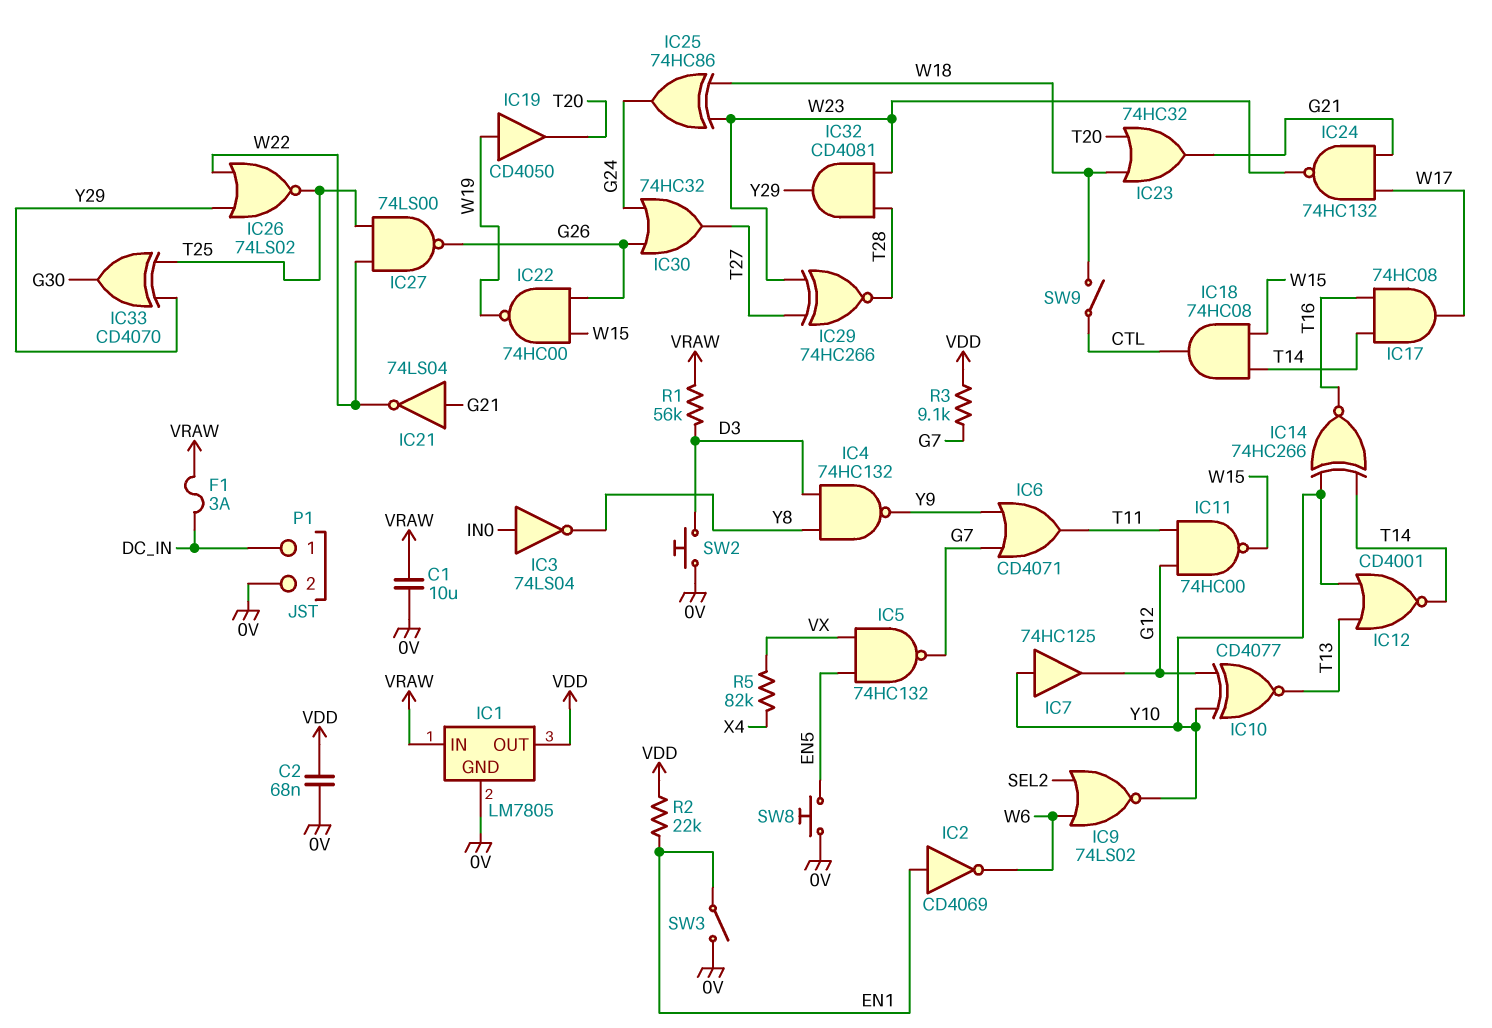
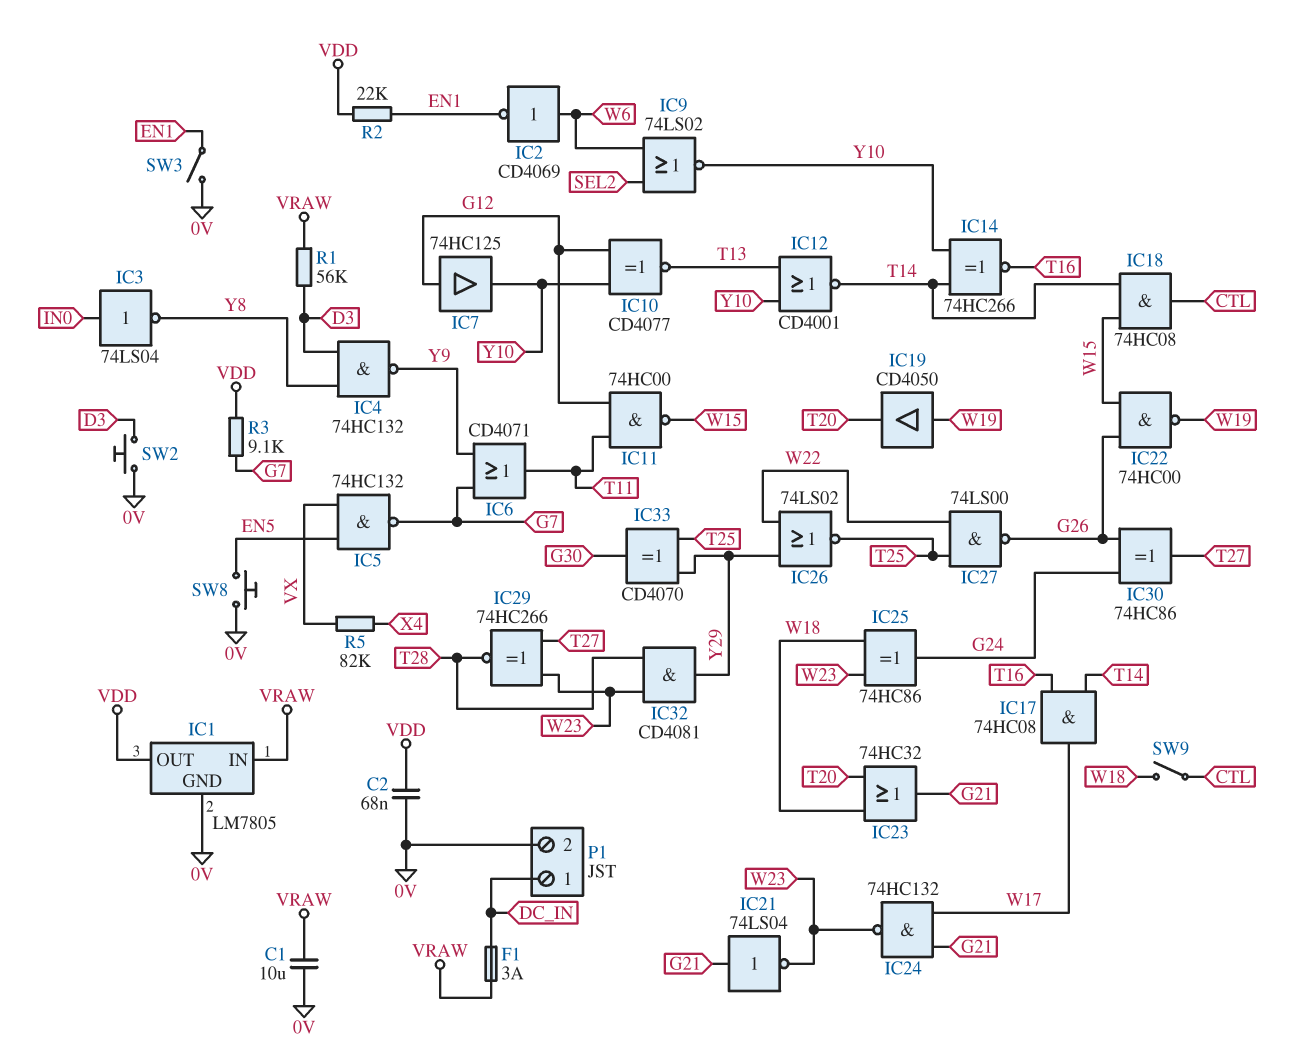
IC2: NOT CD4069 (in EN1, out W6) -> NOT CD4069 (in W6, out EN1)
IC7: buffer 74HC125 (in Y10, out G12) -> buffer 74HC125 (in G12, out Y10)
IC21: NOT 74LS04 (in G21, out W22) -> NOT 74LS04 (in G21, out W23)
IC30: OR 74HC32 (in G24, in G26, out T27) -> XOR 74HC86 (in G24, in G26, out T27)

